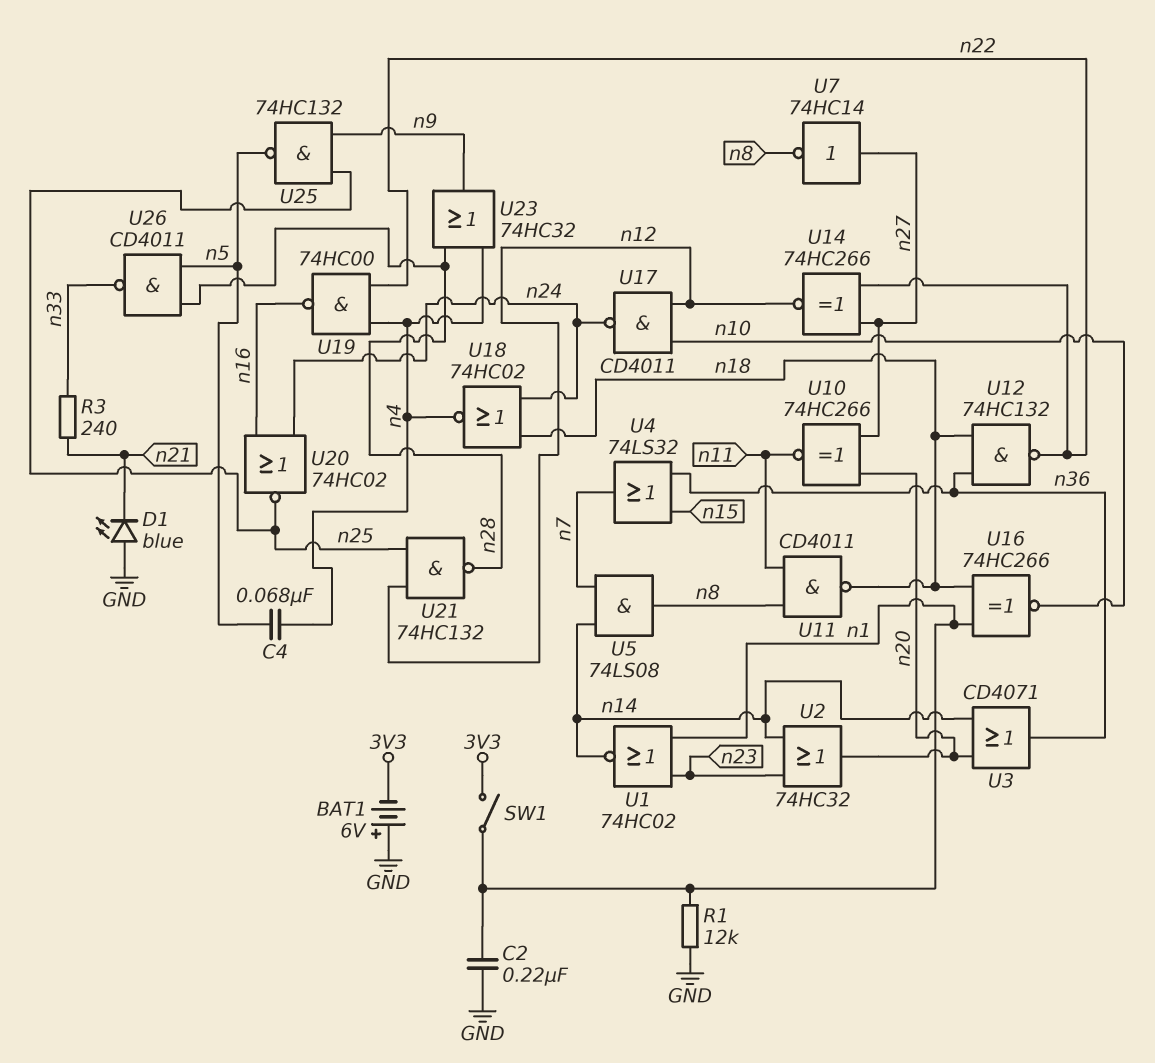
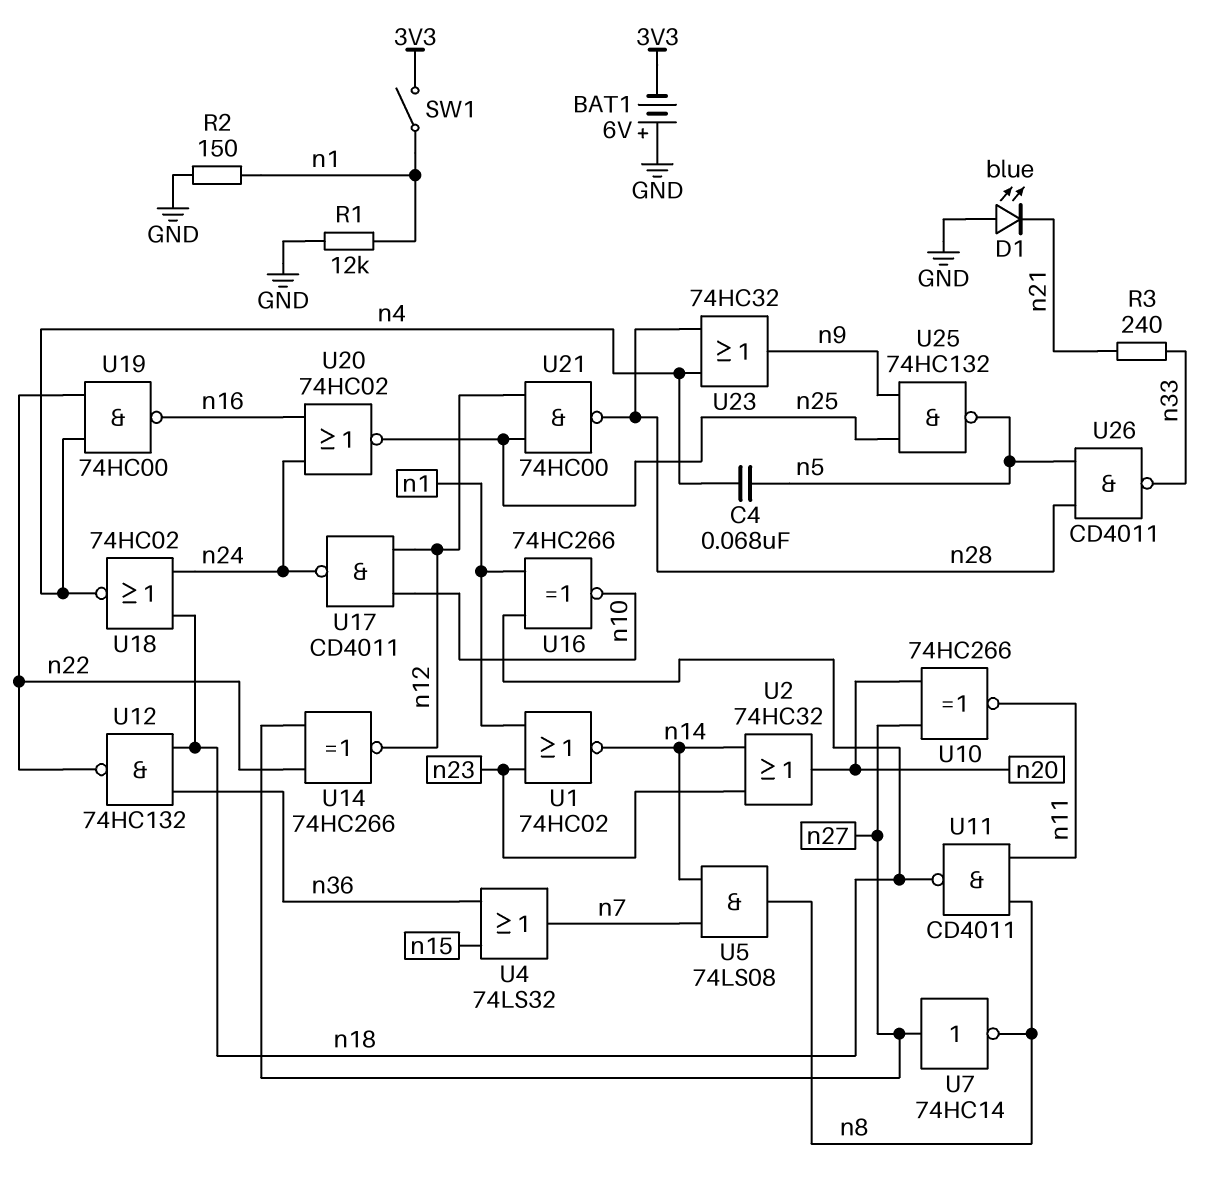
C2: 220nF (GND, n1) -> none
R2: none -> 150 (GND, n1)
U3: OR CD4071 (in n14, in n20, out n36) -> none
U21: NAND 74HC132 (in n12, in n25, out n28) -> NAND 74HC00 (in n12, in n25, out n28)

